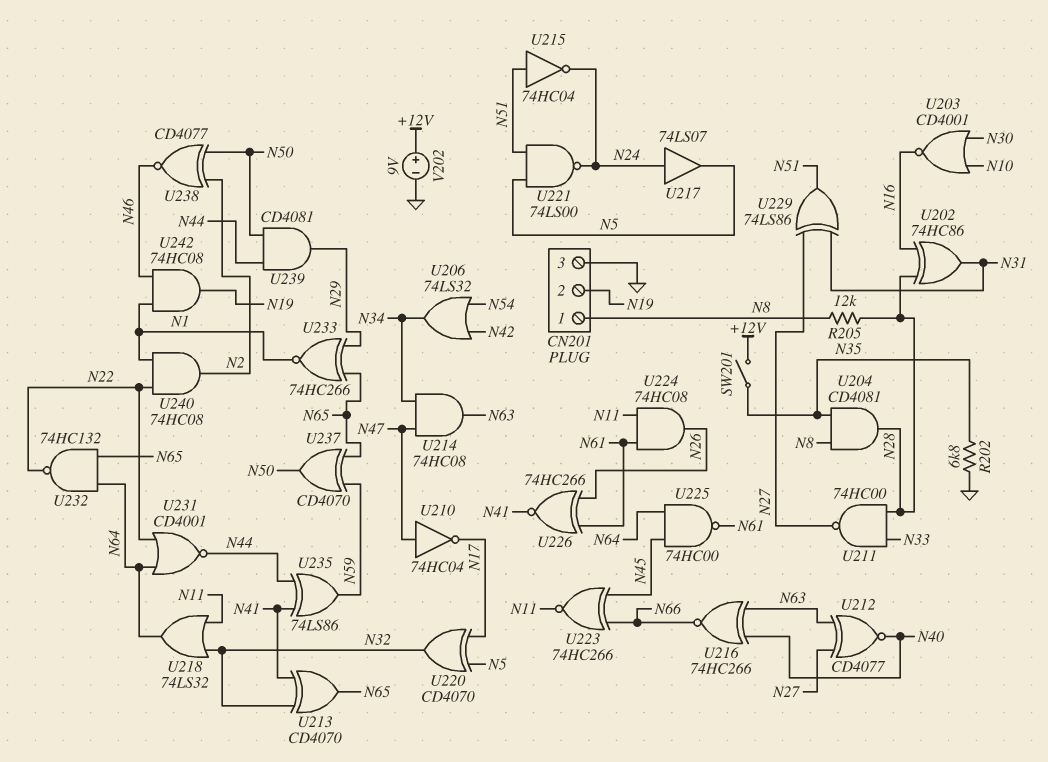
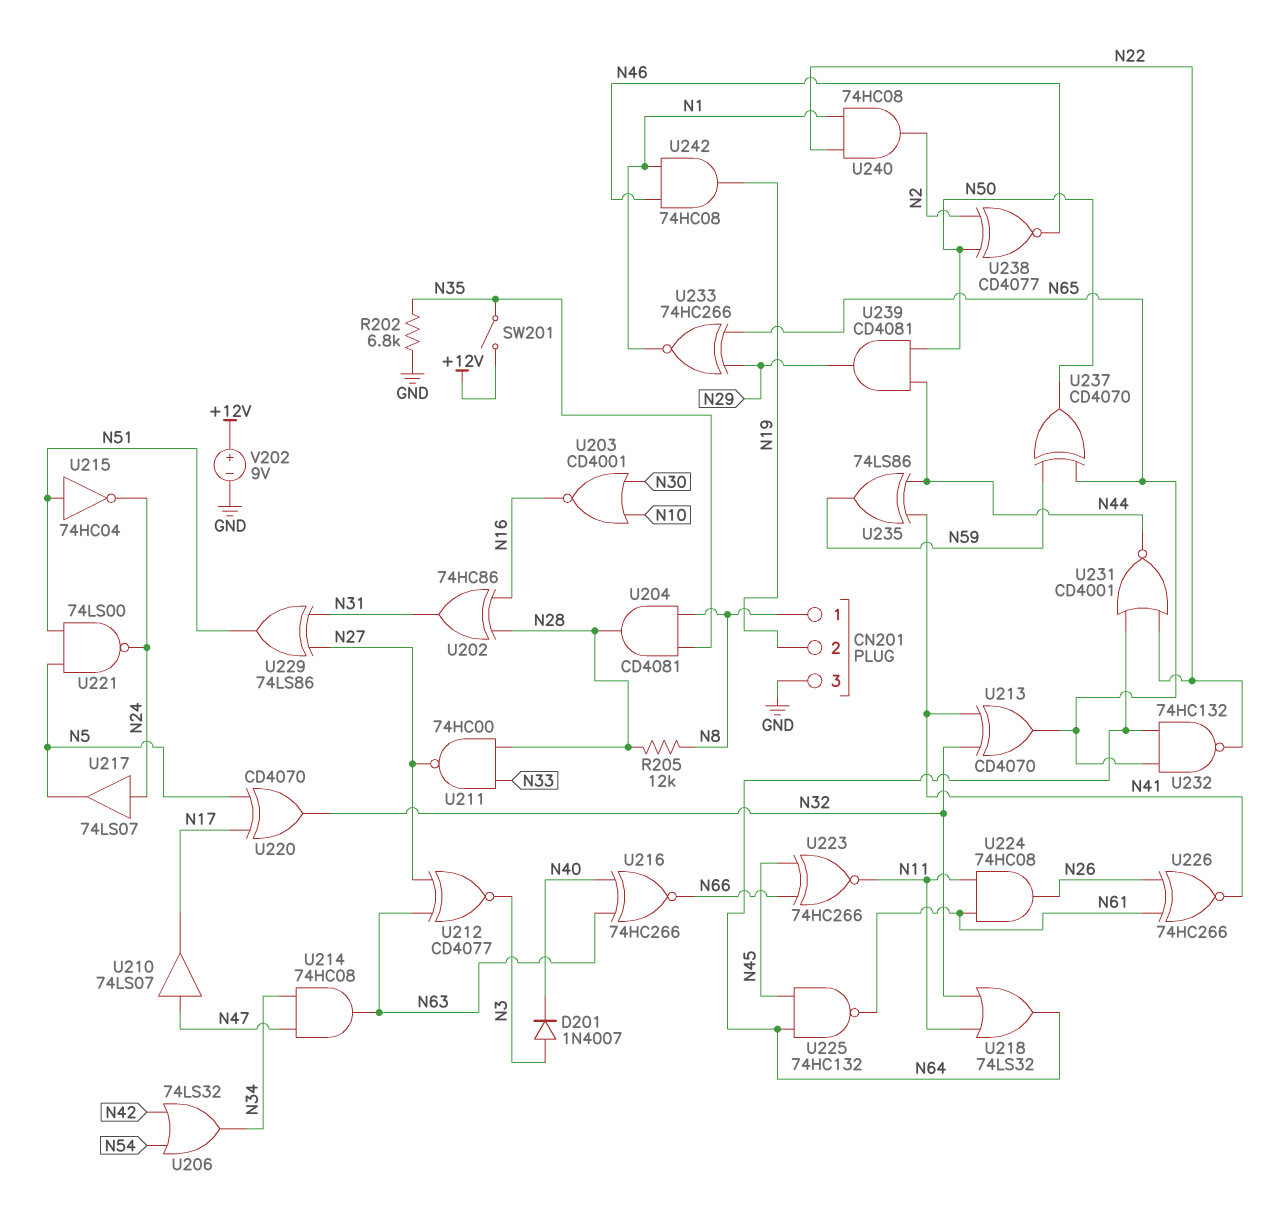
D201: none -> diode 1N4007 (A N3, K N40)
U210: NOT 74HC04 (in N47, out N17) -> buffer 74LS07 (in N47, out N17)
U212: XNOR CD4077 (in N27, in N63, out N40) -> XNOR CD4077 (in N27, in N63, out N3)
U225: NAND 74HC00 (in N45, in N64, out N61) -> NAND 74HC132 (in N45, in N64, out N61)

